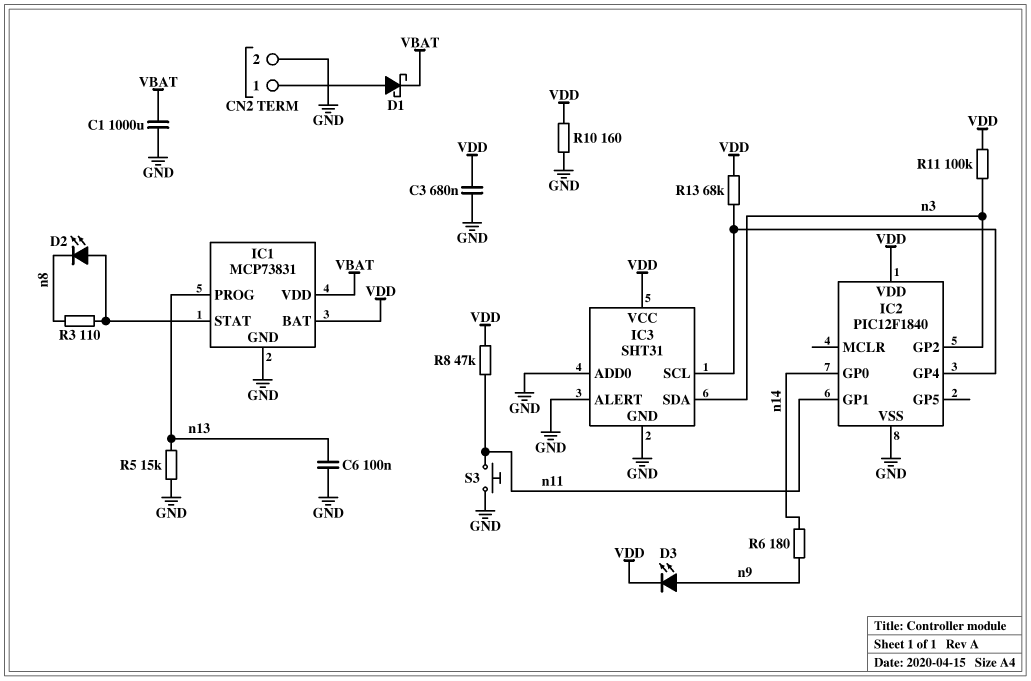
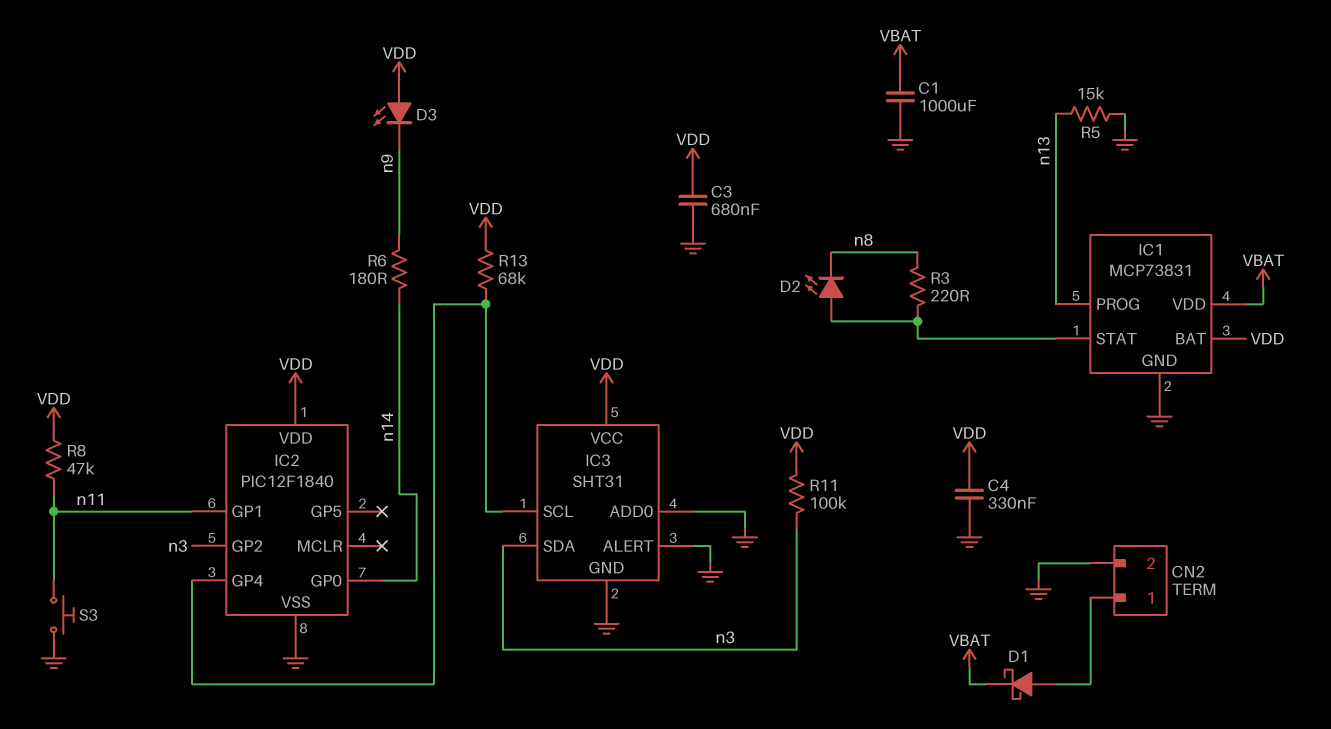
C4: none -> 330nF (GND, VDD)
C6: 100nF (GND, n13) -> none
D3: LED (A n9, K VDD) -> LED (A VDD, K n9)
R3: 110 (IC1/STAT, n8) -> 220 (IC1/STAT, n8)
R10: 160 (GND, VDD) -> none

